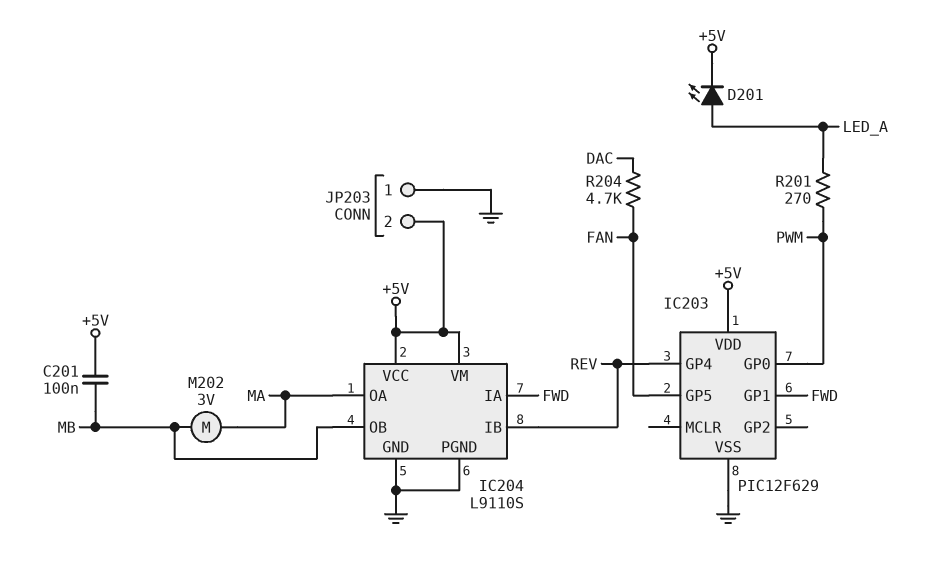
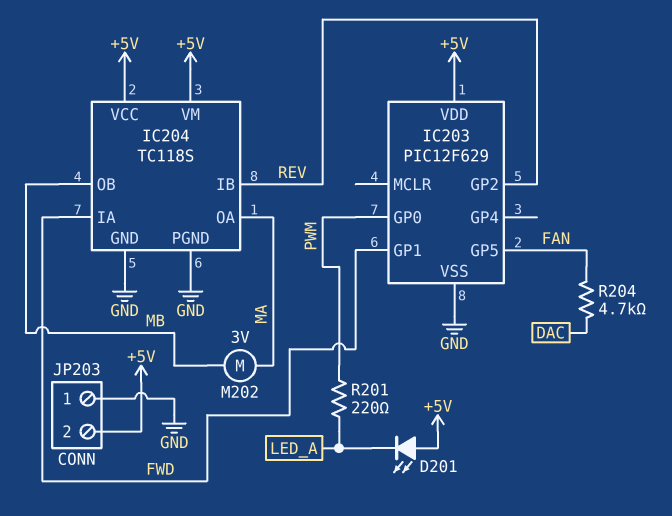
C201: 100nF (+5V, MB) -> none
D201: LED (A LED_A, K +5V) -> LED (A +5V, K LED_A)
IC203 pin GP2: none -> REV
IC203 pin GP4: REV -> none
IC204: L9110S -> TC118S
R201: 270 (LED_A, PWM) -> 220 (LED_A, PWM)

